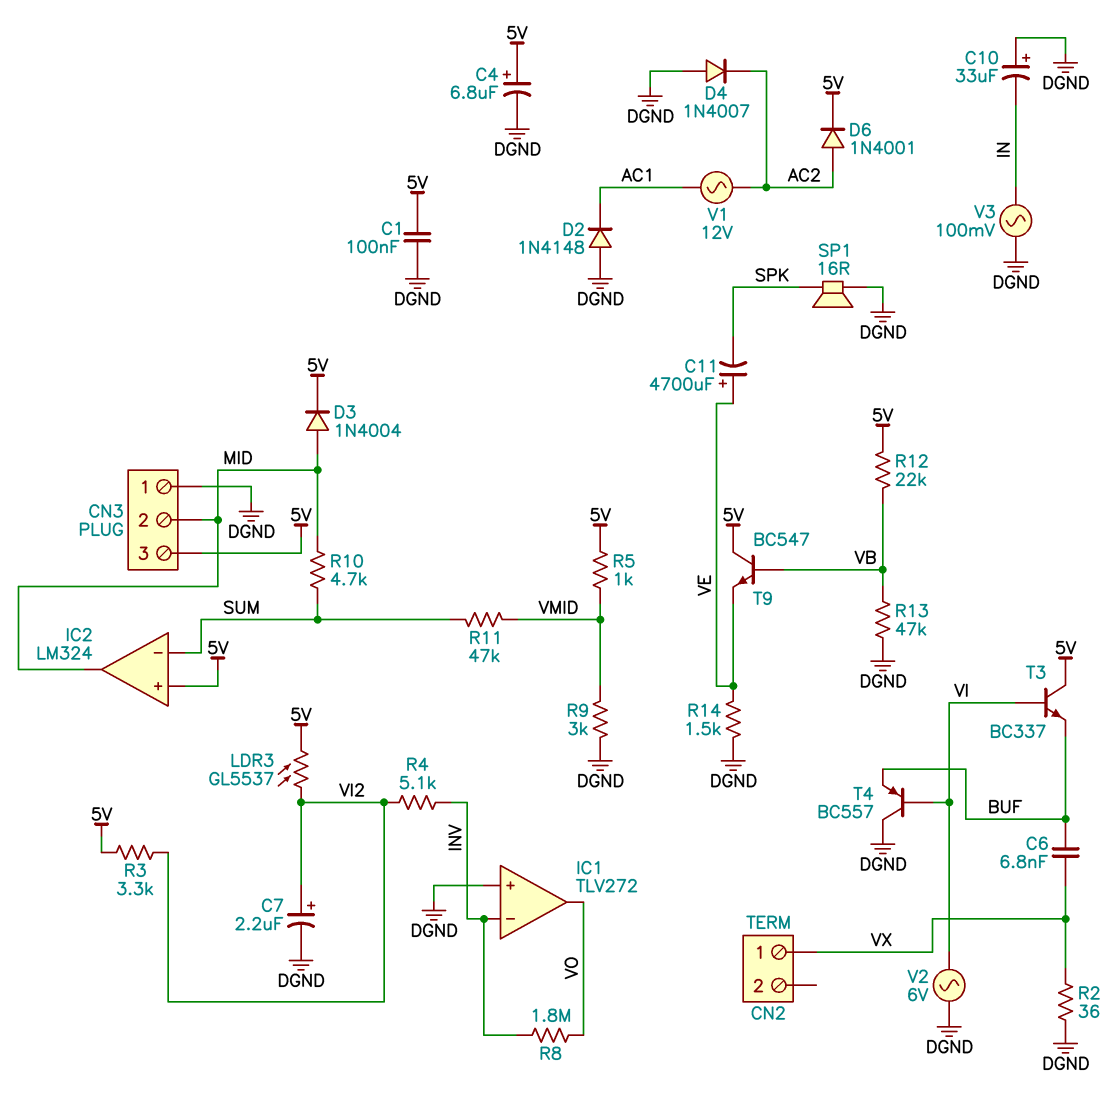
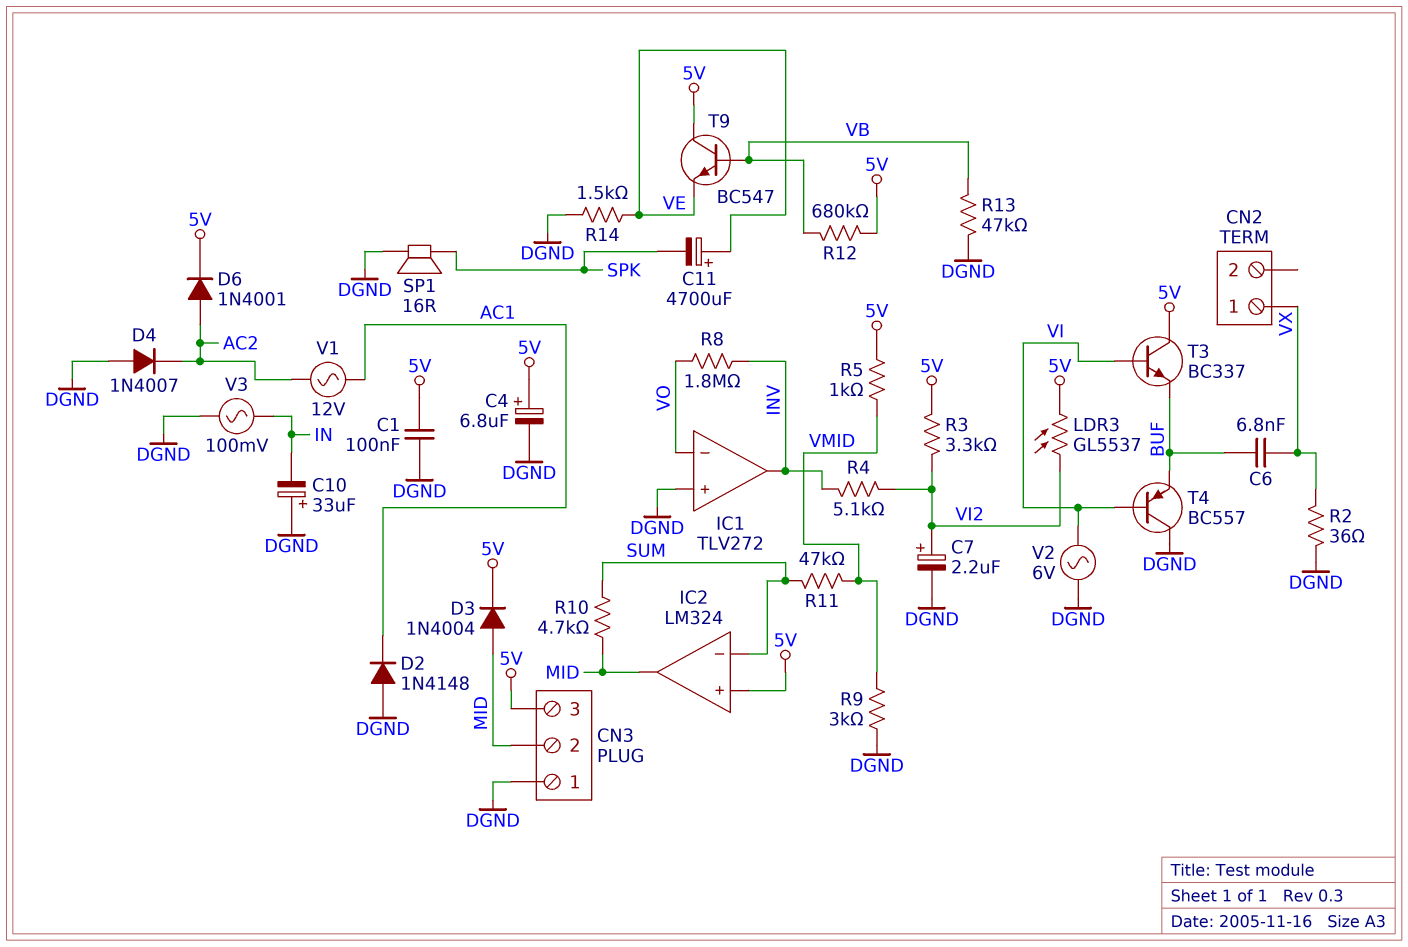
IC1 pin in-: INV -> VO
IC1 pin out: VO -> INV
R12: 22k (5V, VB) -> 680k (5V, VB)

